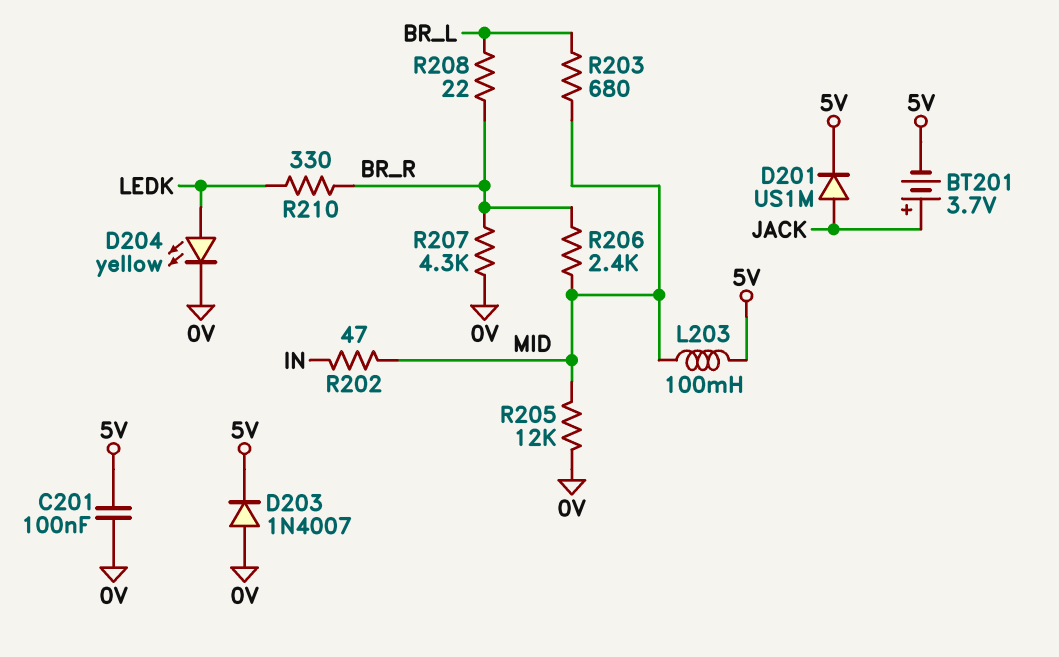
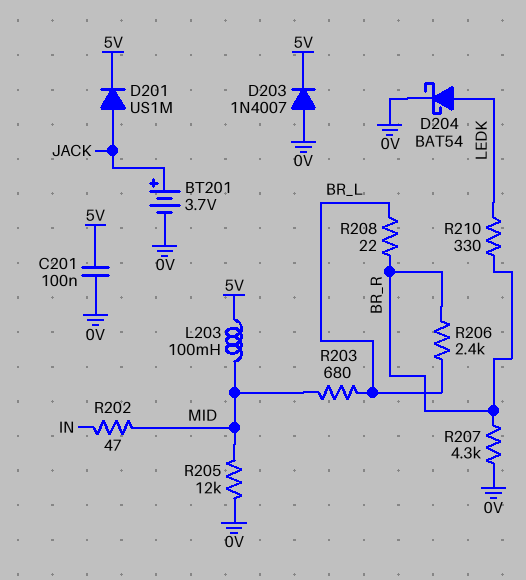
BT201: 3.7V (plus JACK, minus 5V) -> 3.7V (plus JACK, minus 0V)
D204: LED yellow (A LEDK, K 0V) -> schottky BAT54 (A LEDK, K 0V)
R206: 2.4k (BR_R, MID) -> 2.4k (BR_L, BR_R)

